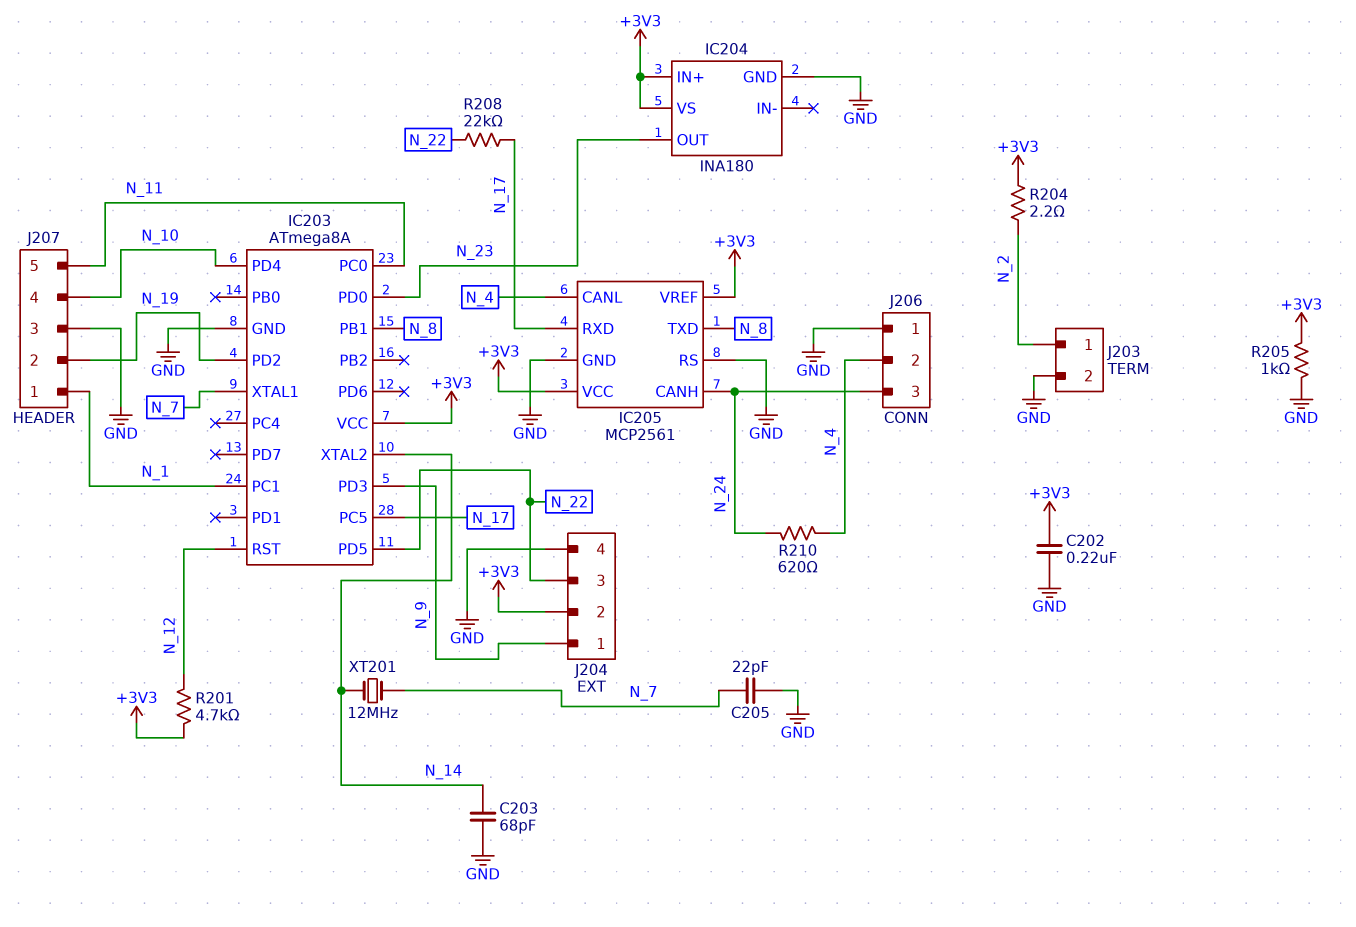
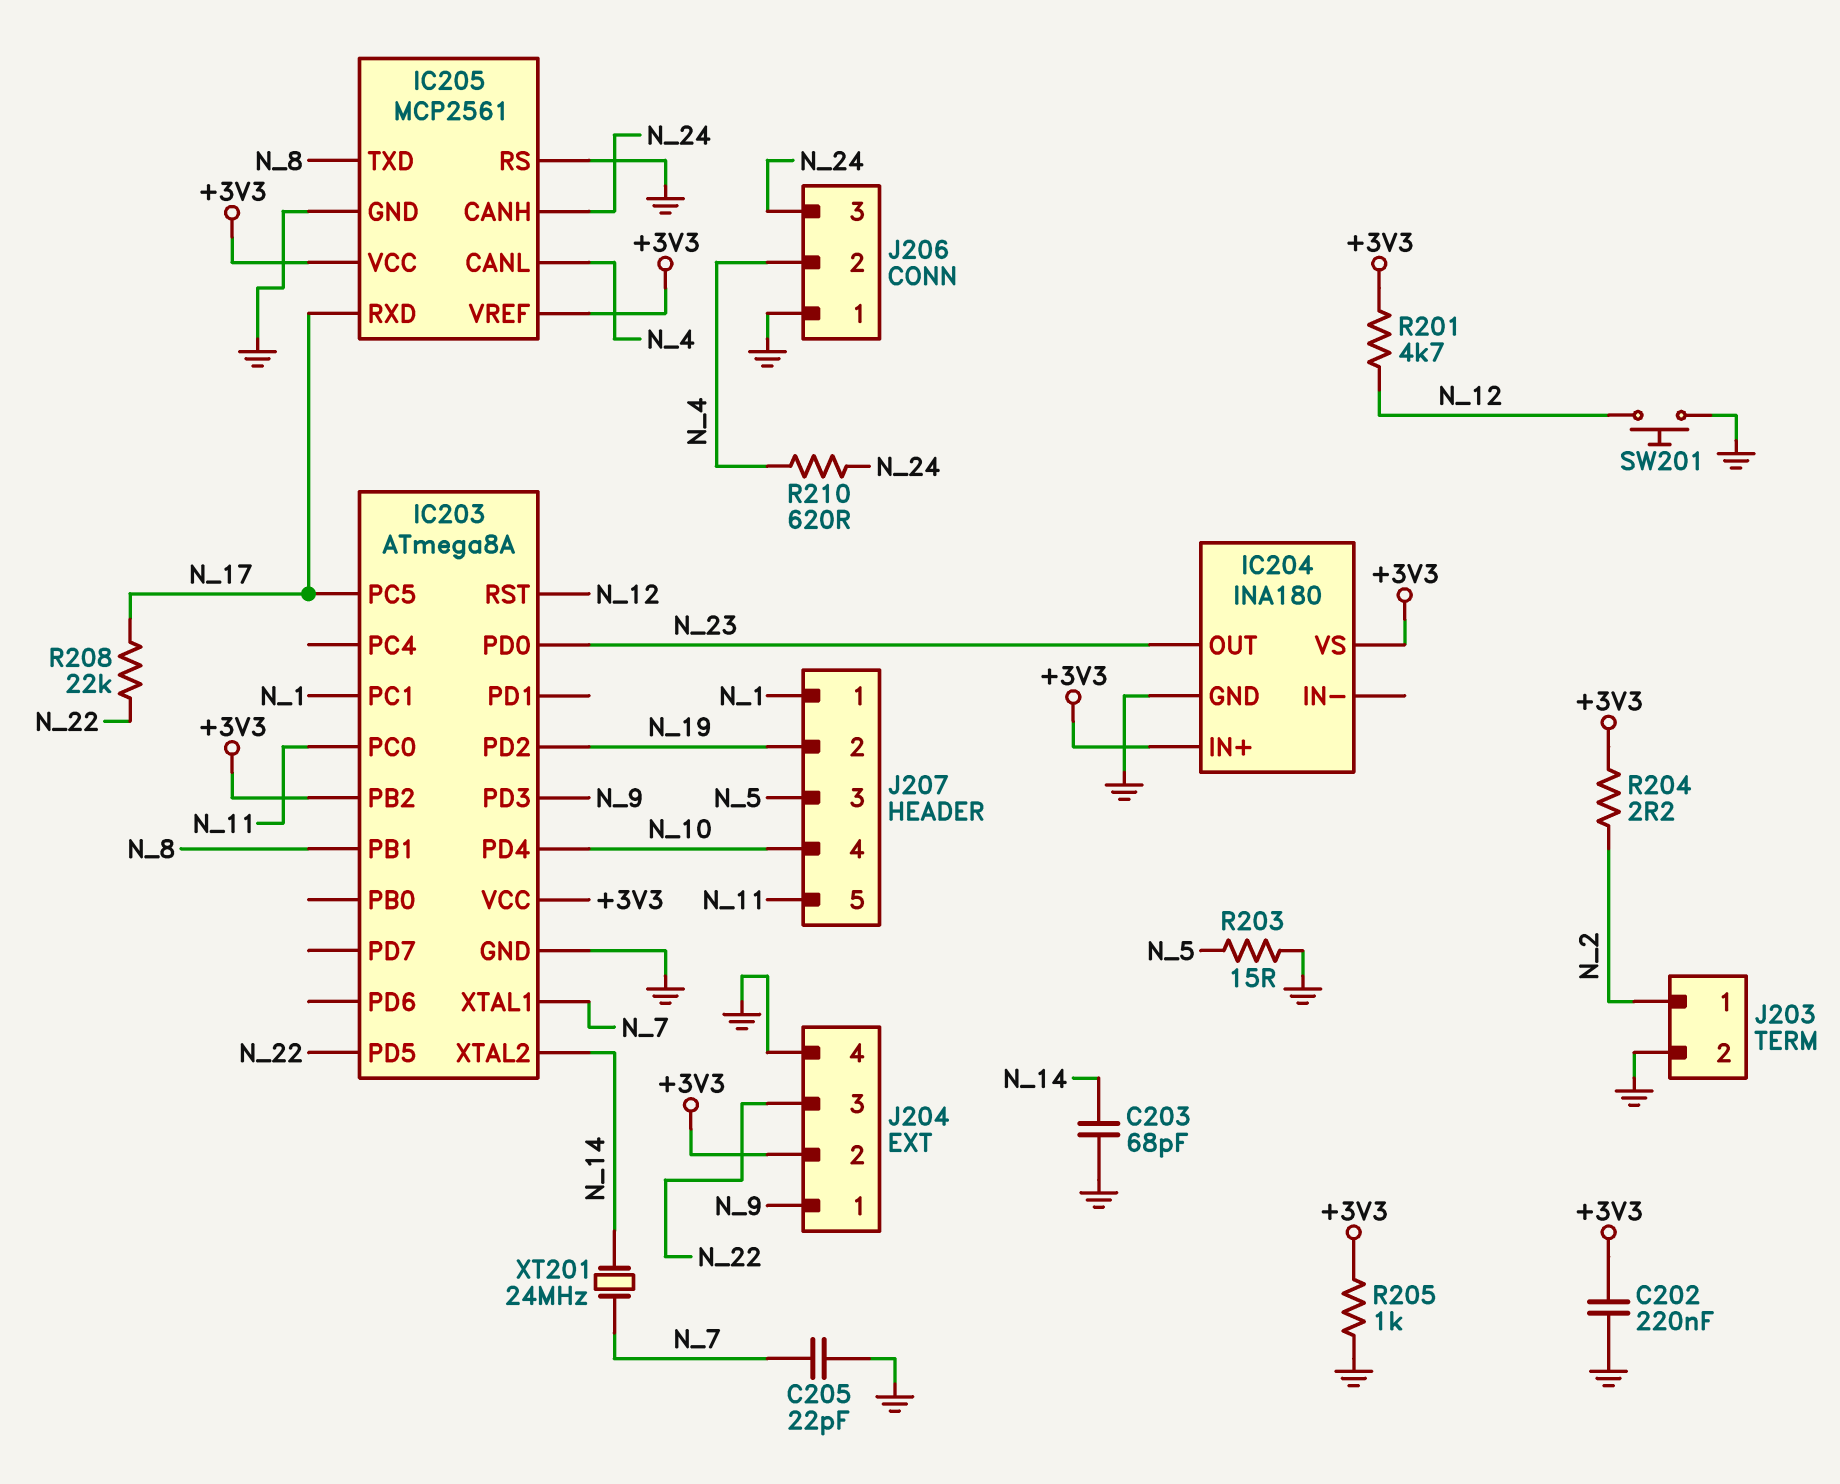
IC203 pin PB2: none -> +3V3
J207 pin 3: GND -> N_5
R203: none -> 15 (GND, N_5)
SW201: none -> button (GND, N_12)
XT201: 12MHz (N_7, N_14) -> 24MHz (N_7, N_14)

